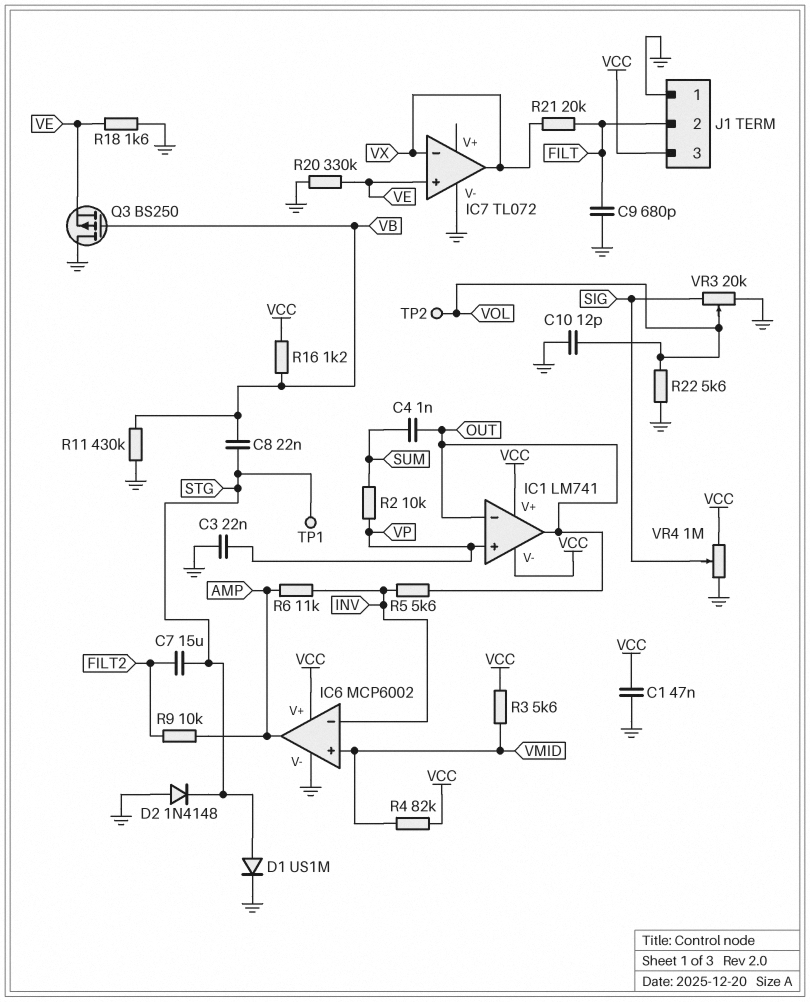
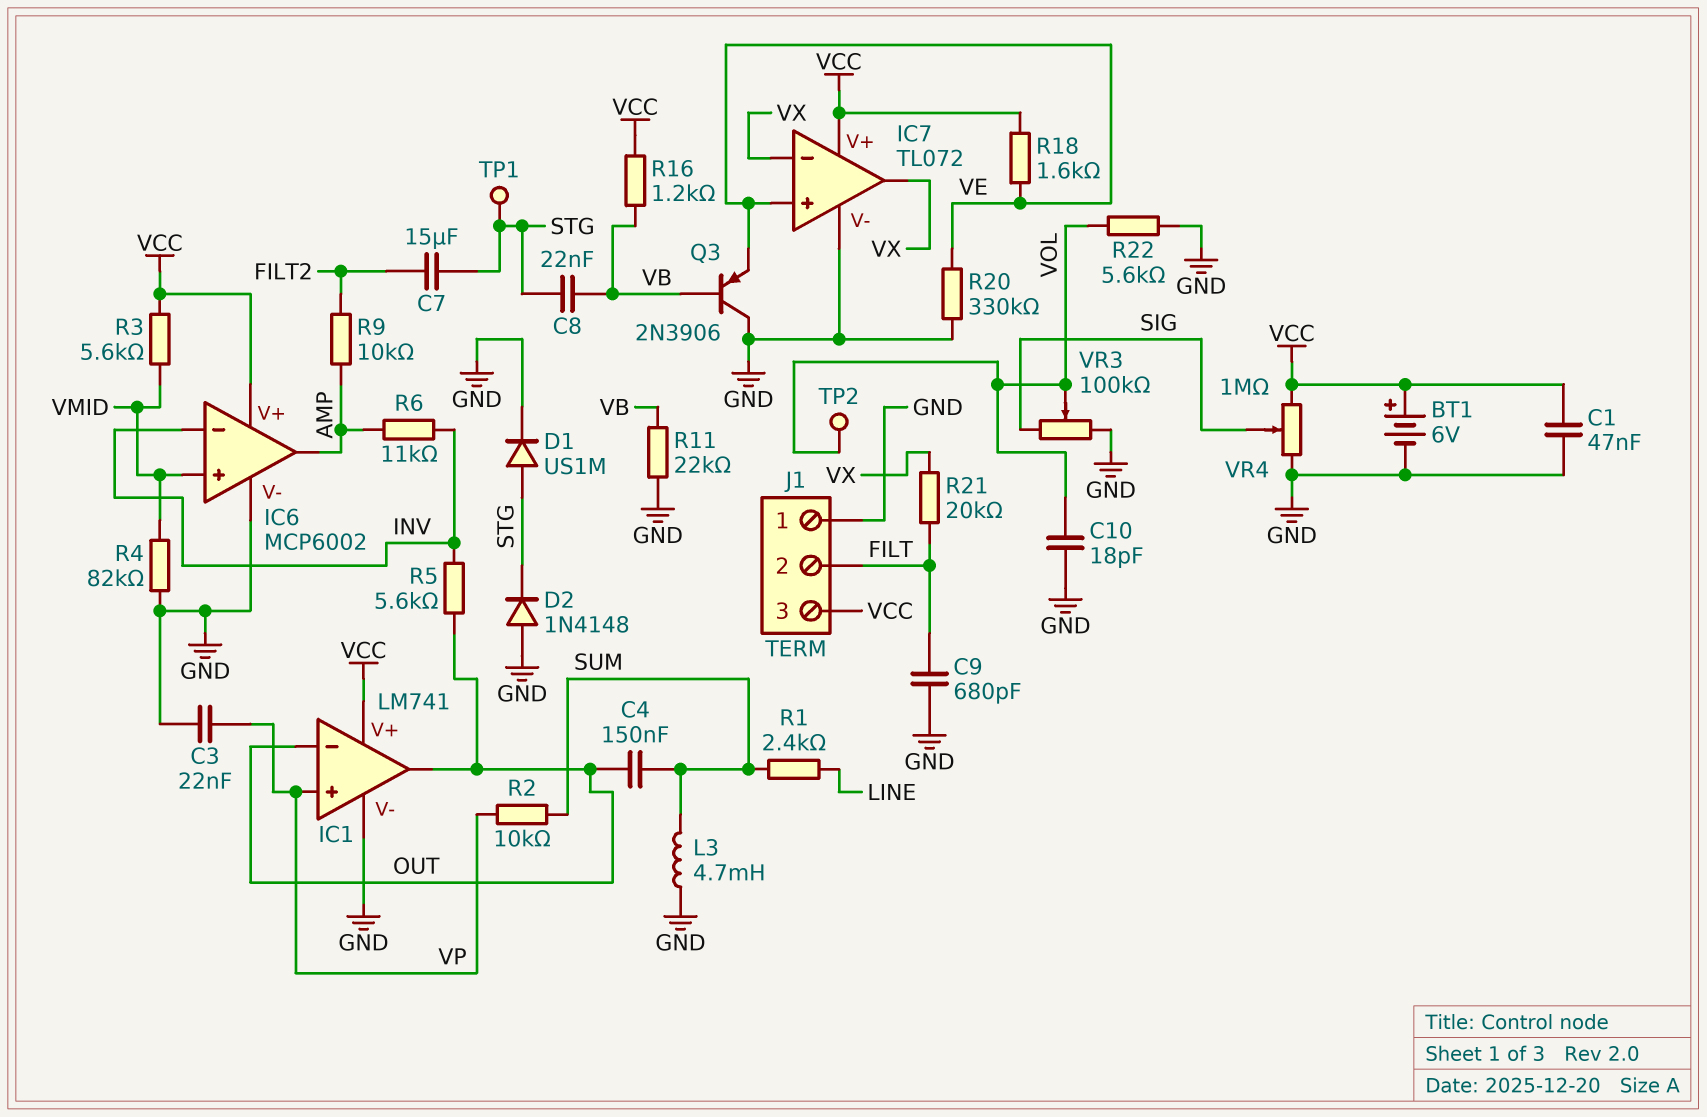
BT1: none -> 6V (plus VCC, minus GND)
C4: 1nF (OUT, SUM) -> 150nF (OUT, SUM)
C10: 12pF (GND, VOL) -> 18pF (GND, VOL)
IC1 pin V-: VCC -> GND
IC7 pin V+: none -> VCC
L3: none -> 4.7mH (GND, SUM)
Q3: PMOS BS250 (G VB, D GND, S VE) -> PNP 2N3906 (B VB, C GND, E VE)
R1: none -> 2.4k (LINE, SUM)
R4: 82k (VCC, VMID) -> 82k (GND, VMID)
R11: 430k (GND, VB) -> 22k (GND, VB)
R18: 1.6k (GND, VE) -> 1.6k (VCC, VE)
VR3: 20k (GND, SIG, wiper VOL) -> 100k (GND, SIG, wiper VOL)

